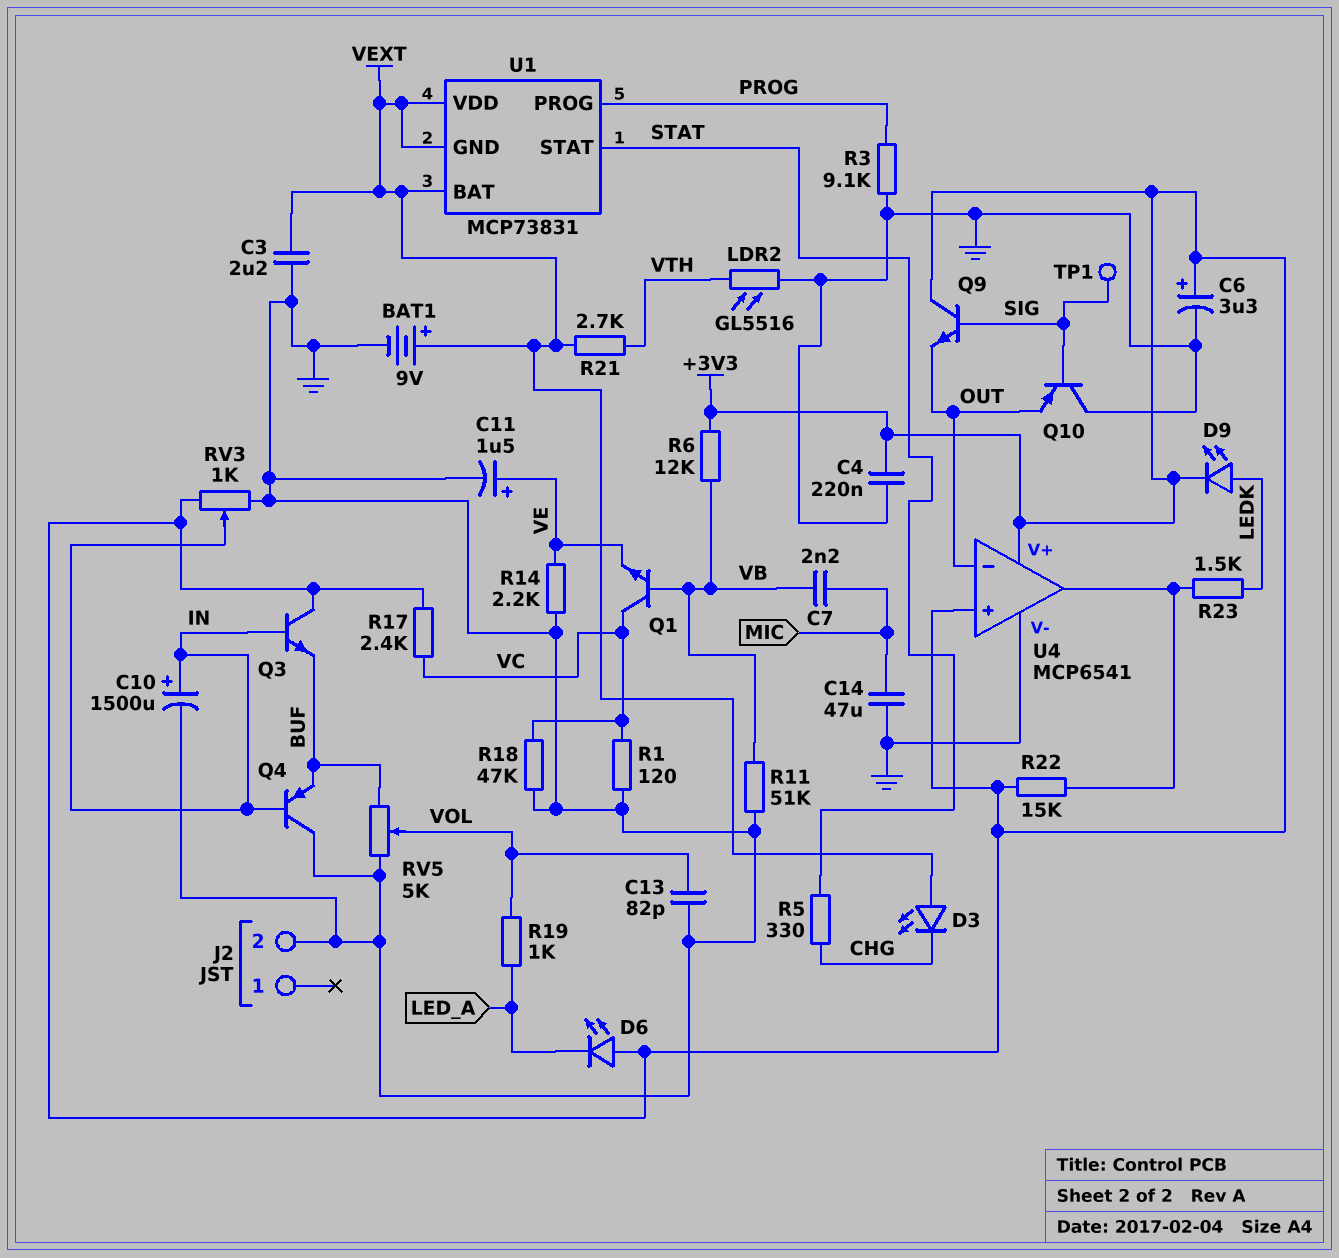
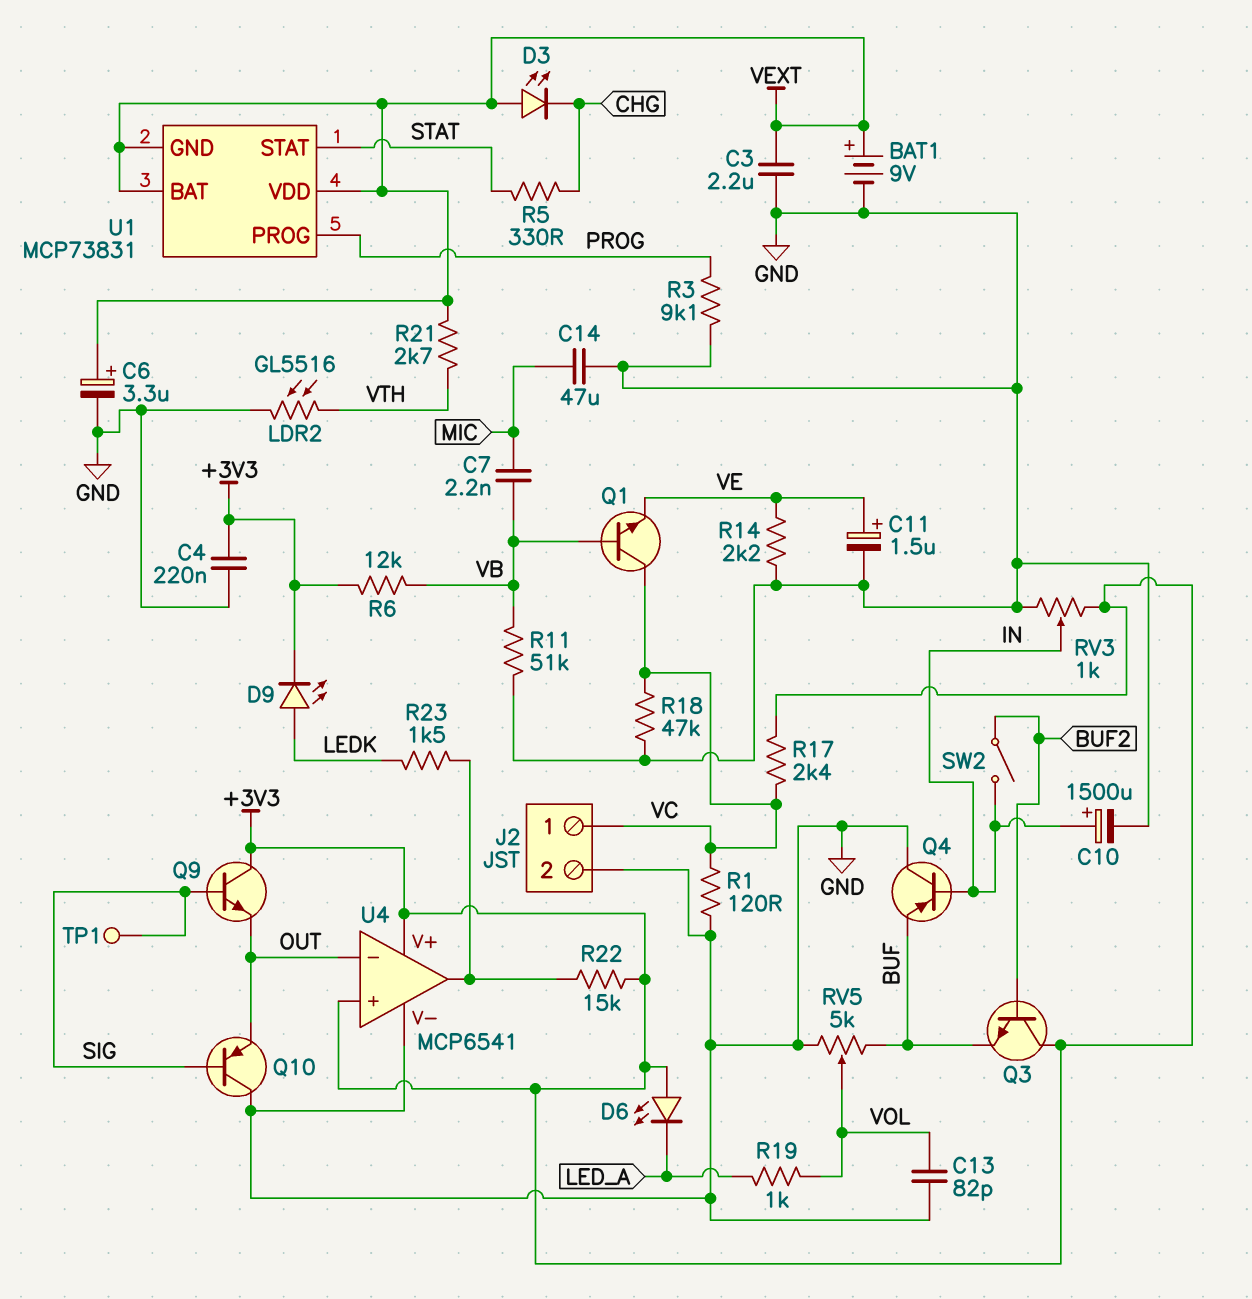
C6: 3.3uF (plus +3V3, minus GND) -> 3.3uF (plus VEXT, minus GND)
J2 pin 1: none -> VC
Q3: NPN (B IN, C +3V3, E BUF) -> NPN (B BUF2, C +3V3, E BUF)
SW2: none -> switch (BUF2, IN)

